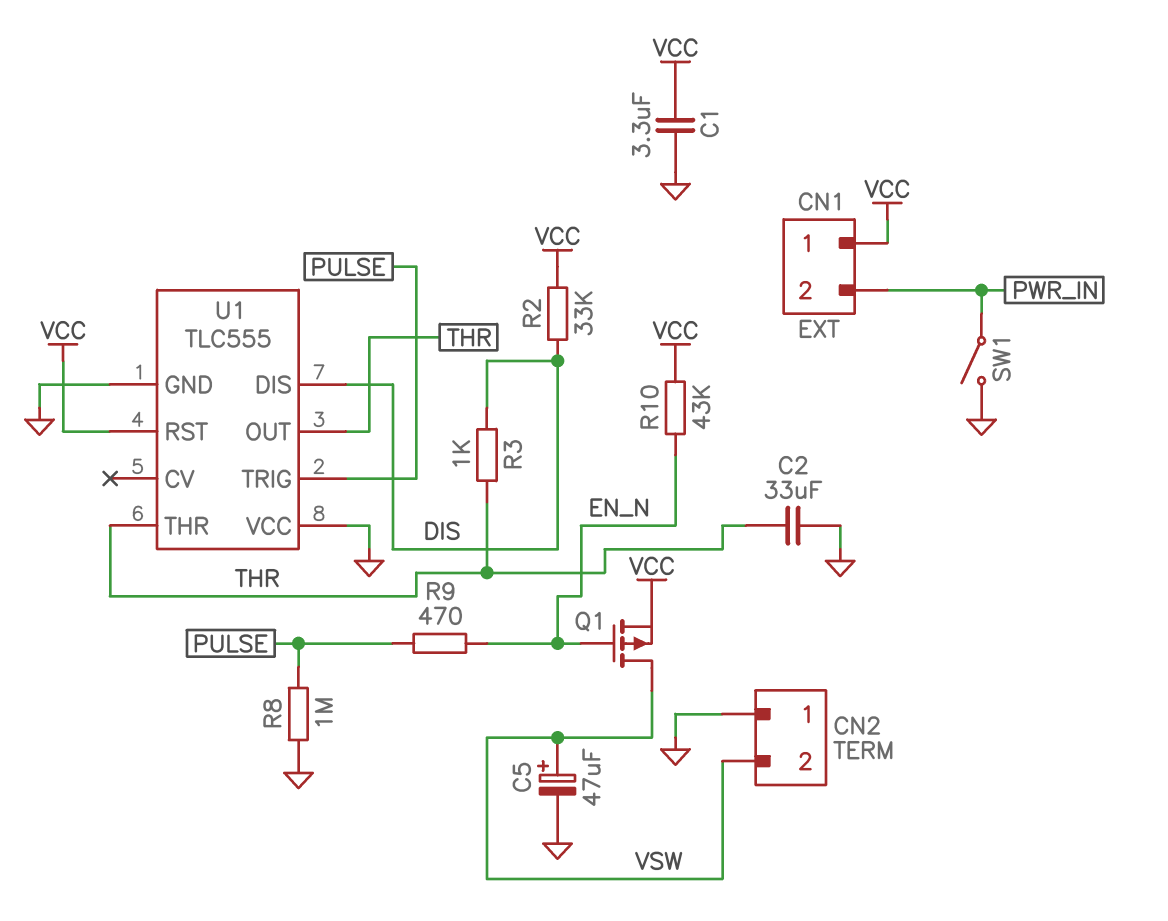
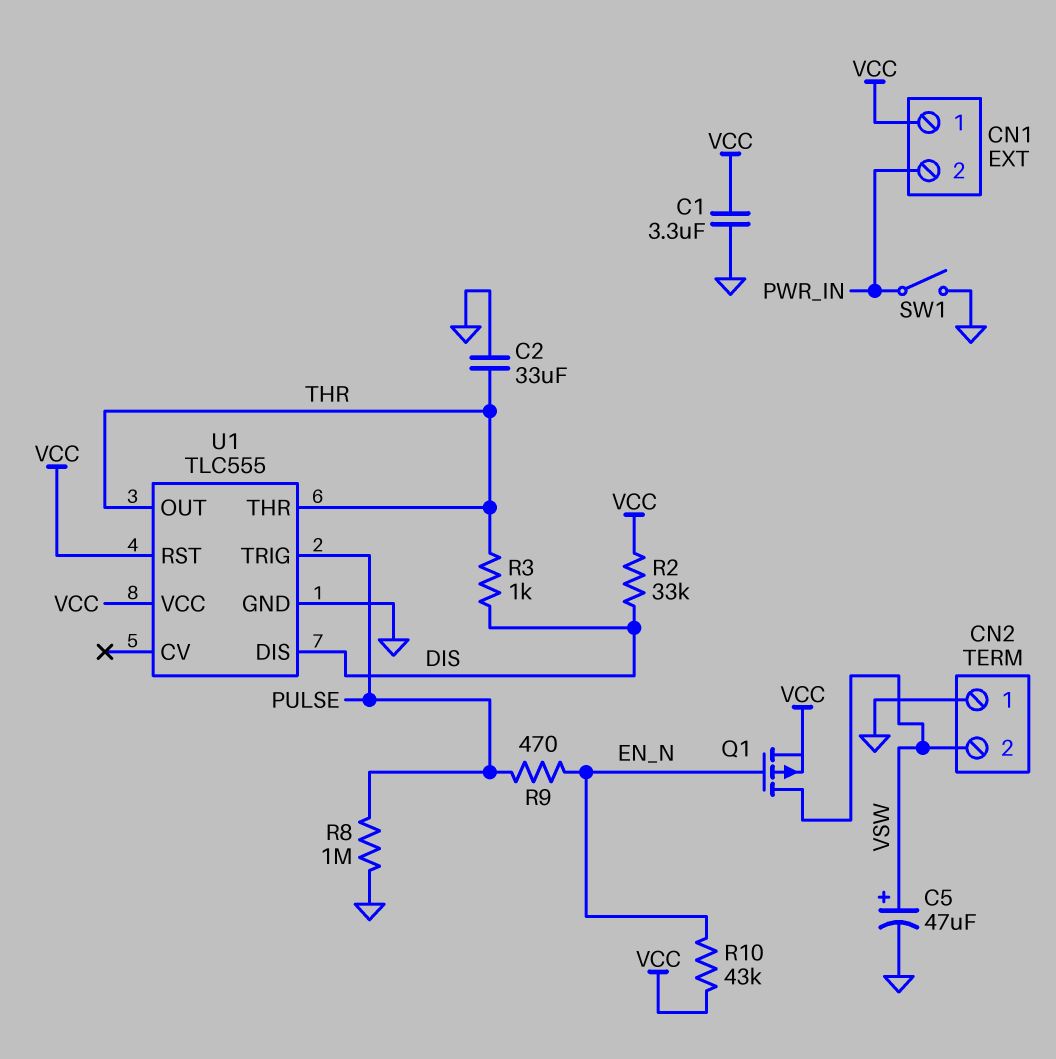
U1 pin VCC: GND -> VCC

